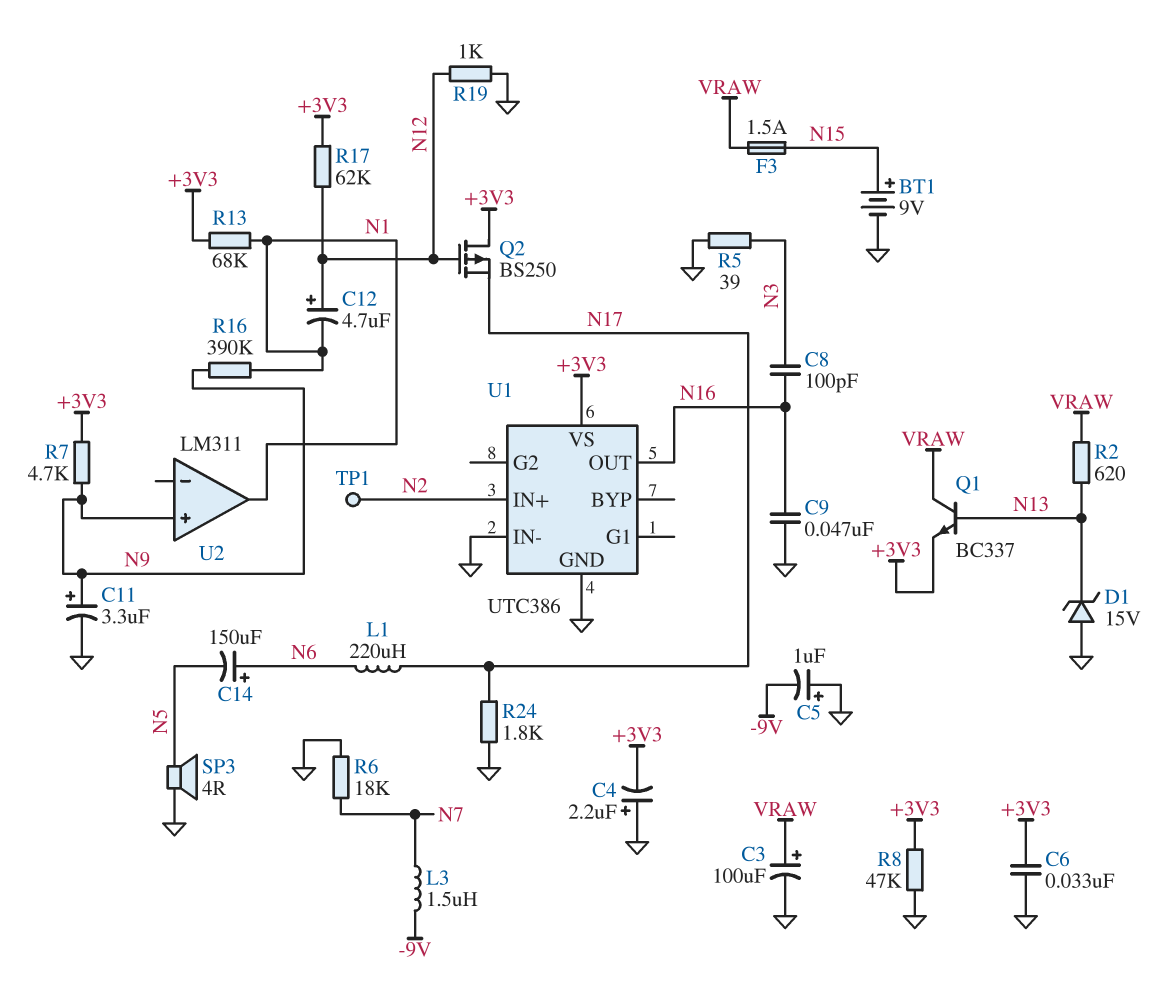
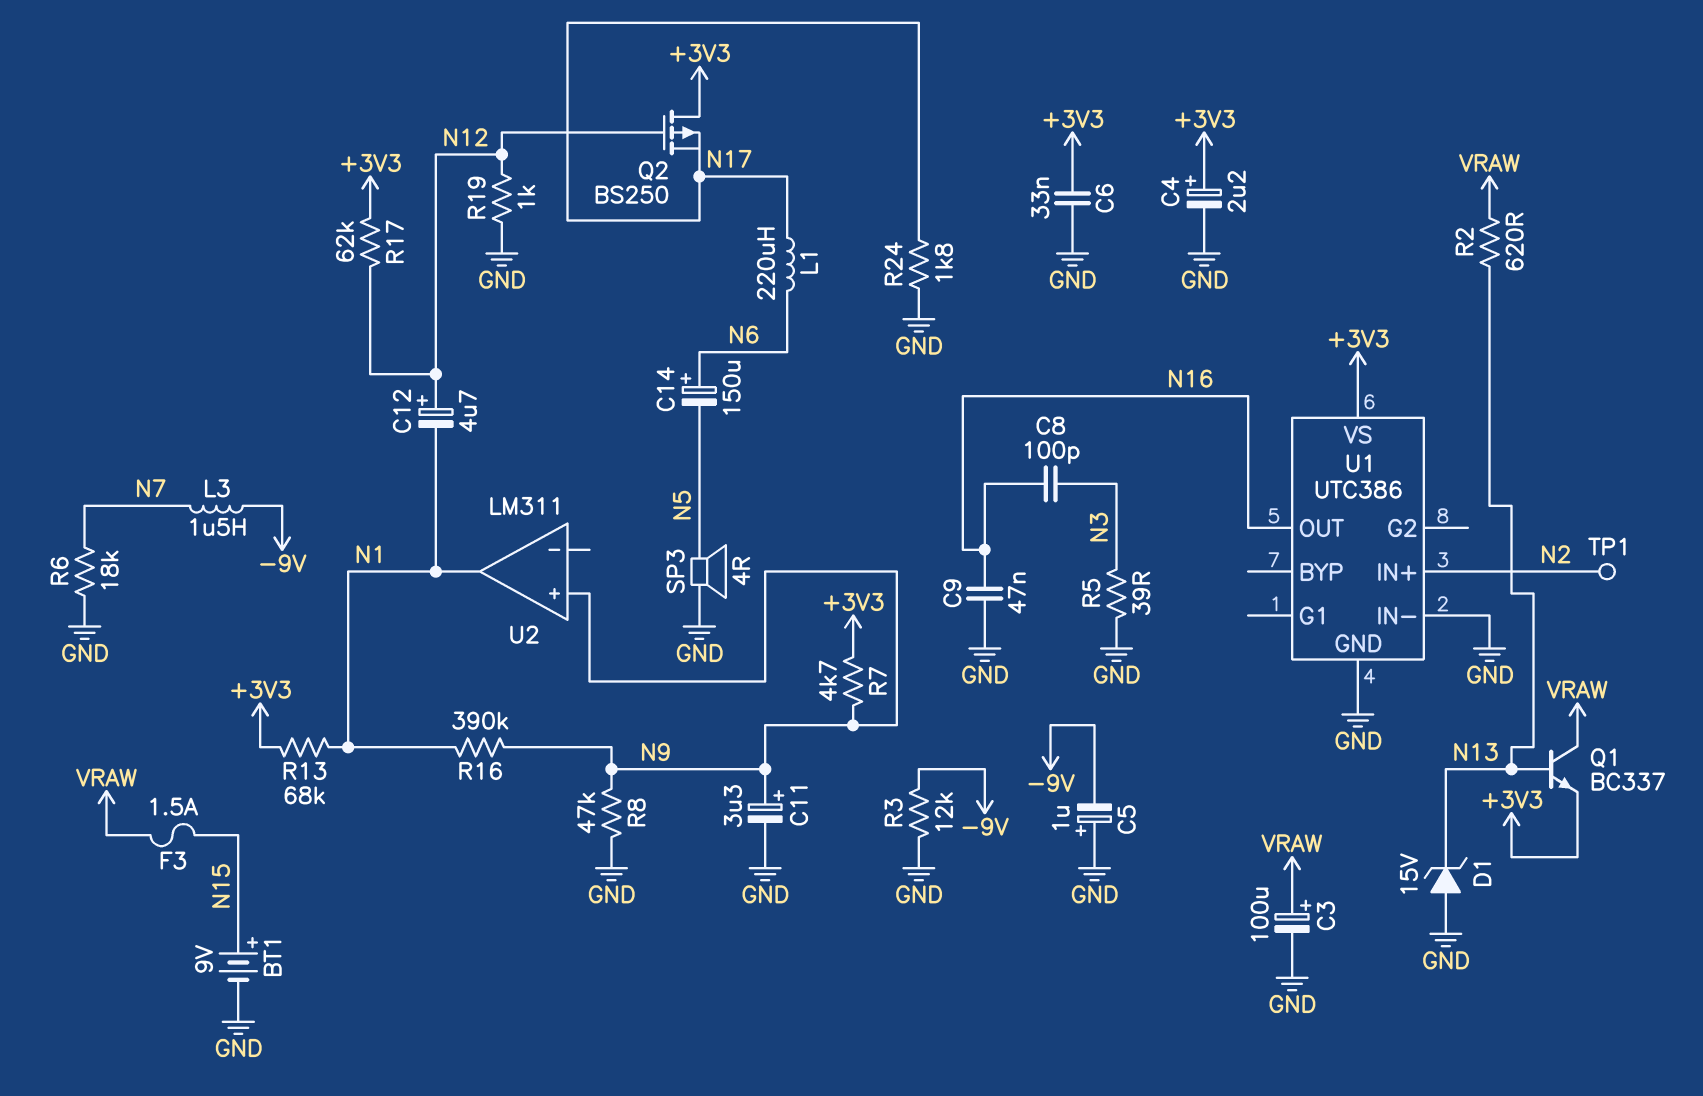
C4: 2.2uF (plus GND, minus +3V3) -> 2.2uF (plus +3V3, minus GND)
R3: none -> 12k (-9V, GND)
R8: 47k (+3V3, GND) -> 47k (GND, N9)

